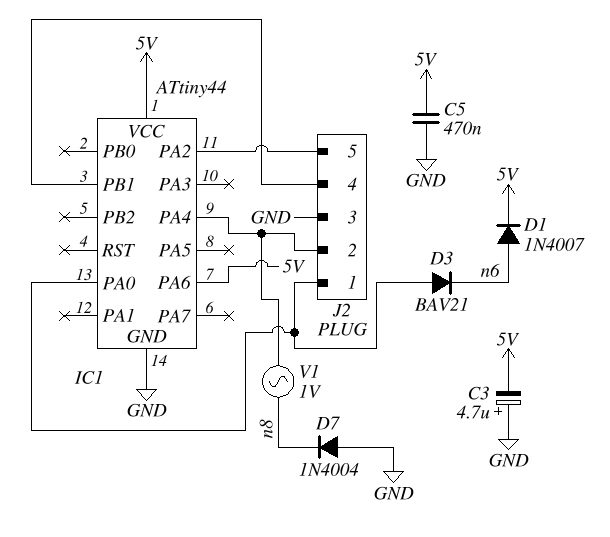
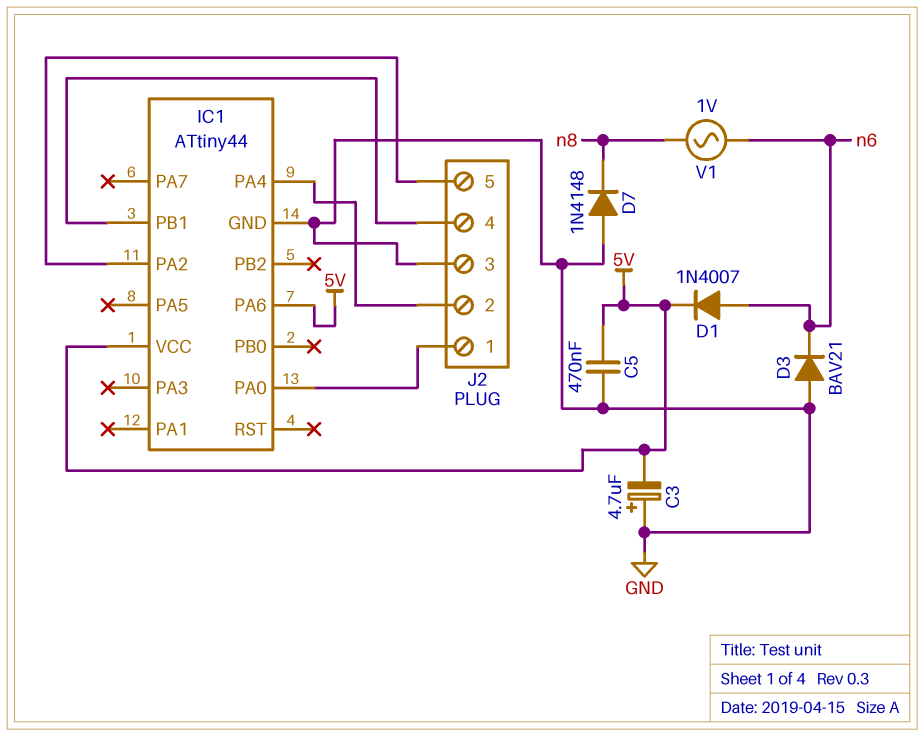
D3: diode BAV21 (A IC1/PA0, K n6) -> diode BAV21 (A GND, K n6)
D7: diode 1N4004 (A GND, K n8) -> diode 1N4148 (A GND, K n8)
V1: AC 1V (IC1/PA4, n8) -> AC 1V (n6, n8)

